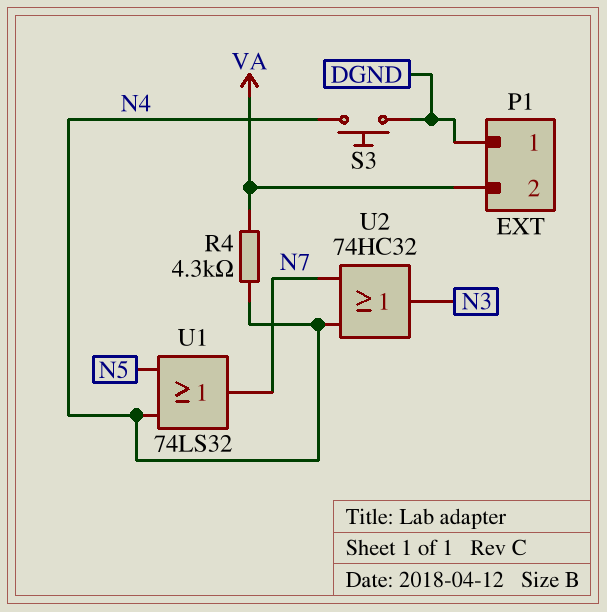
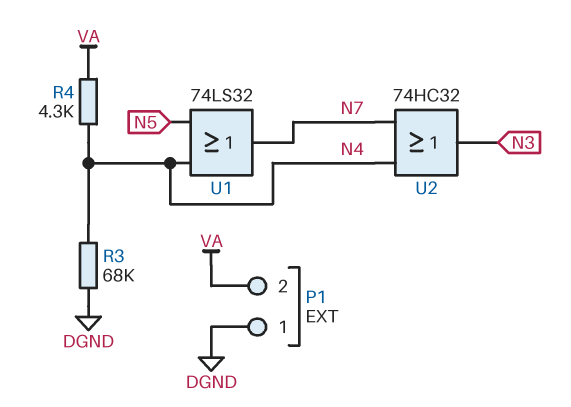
R3: none -> 68k (DGND, N4)
S3: button (DGND, N4) -> none

